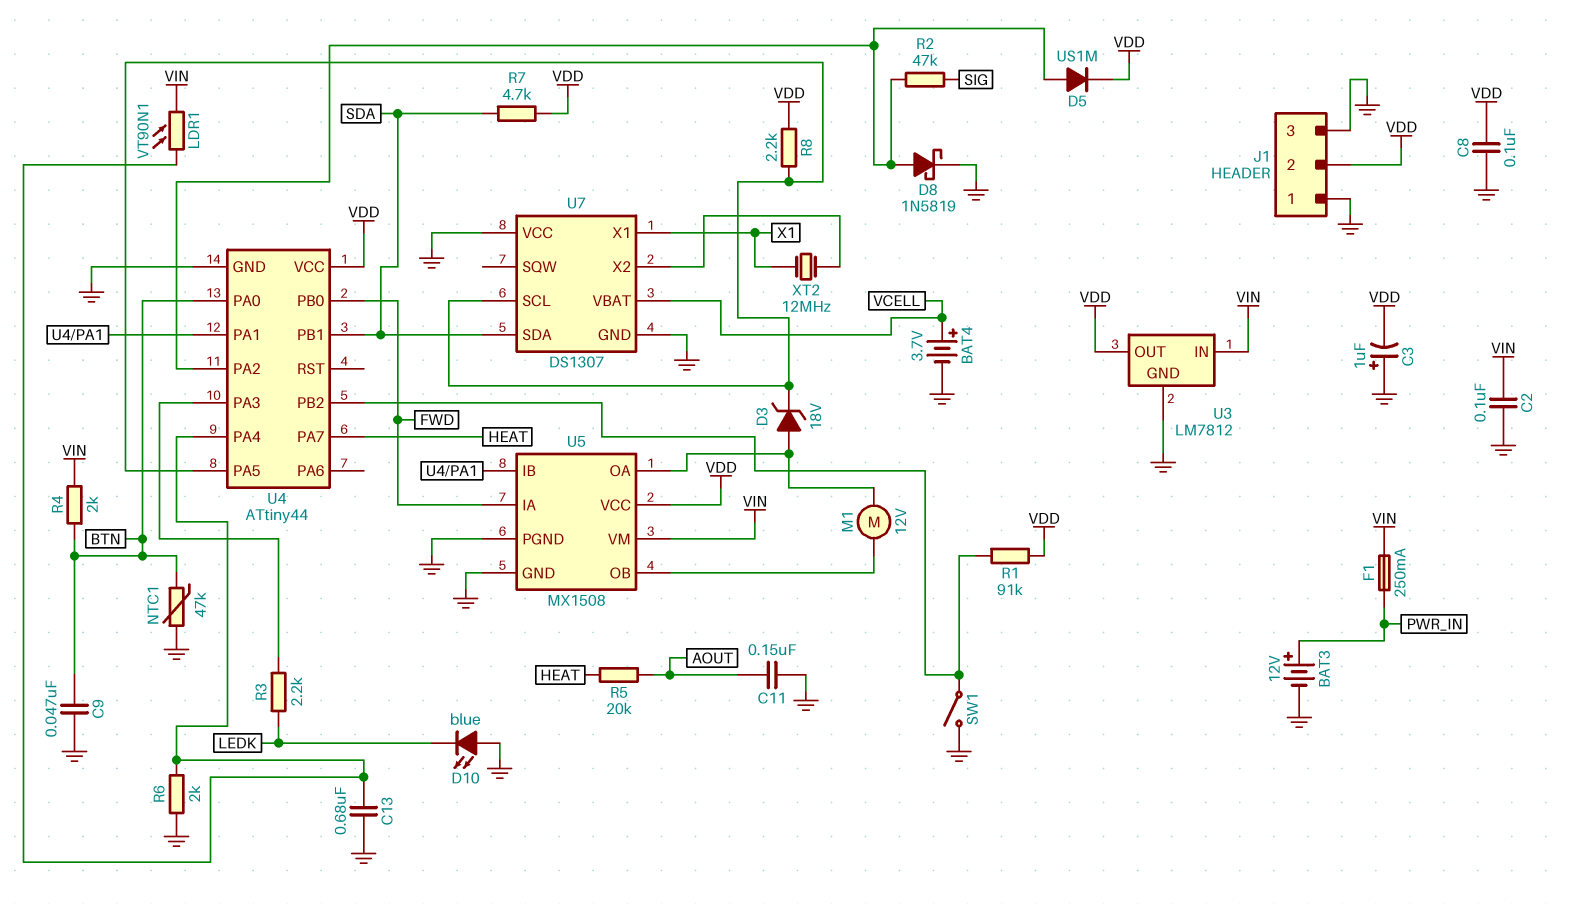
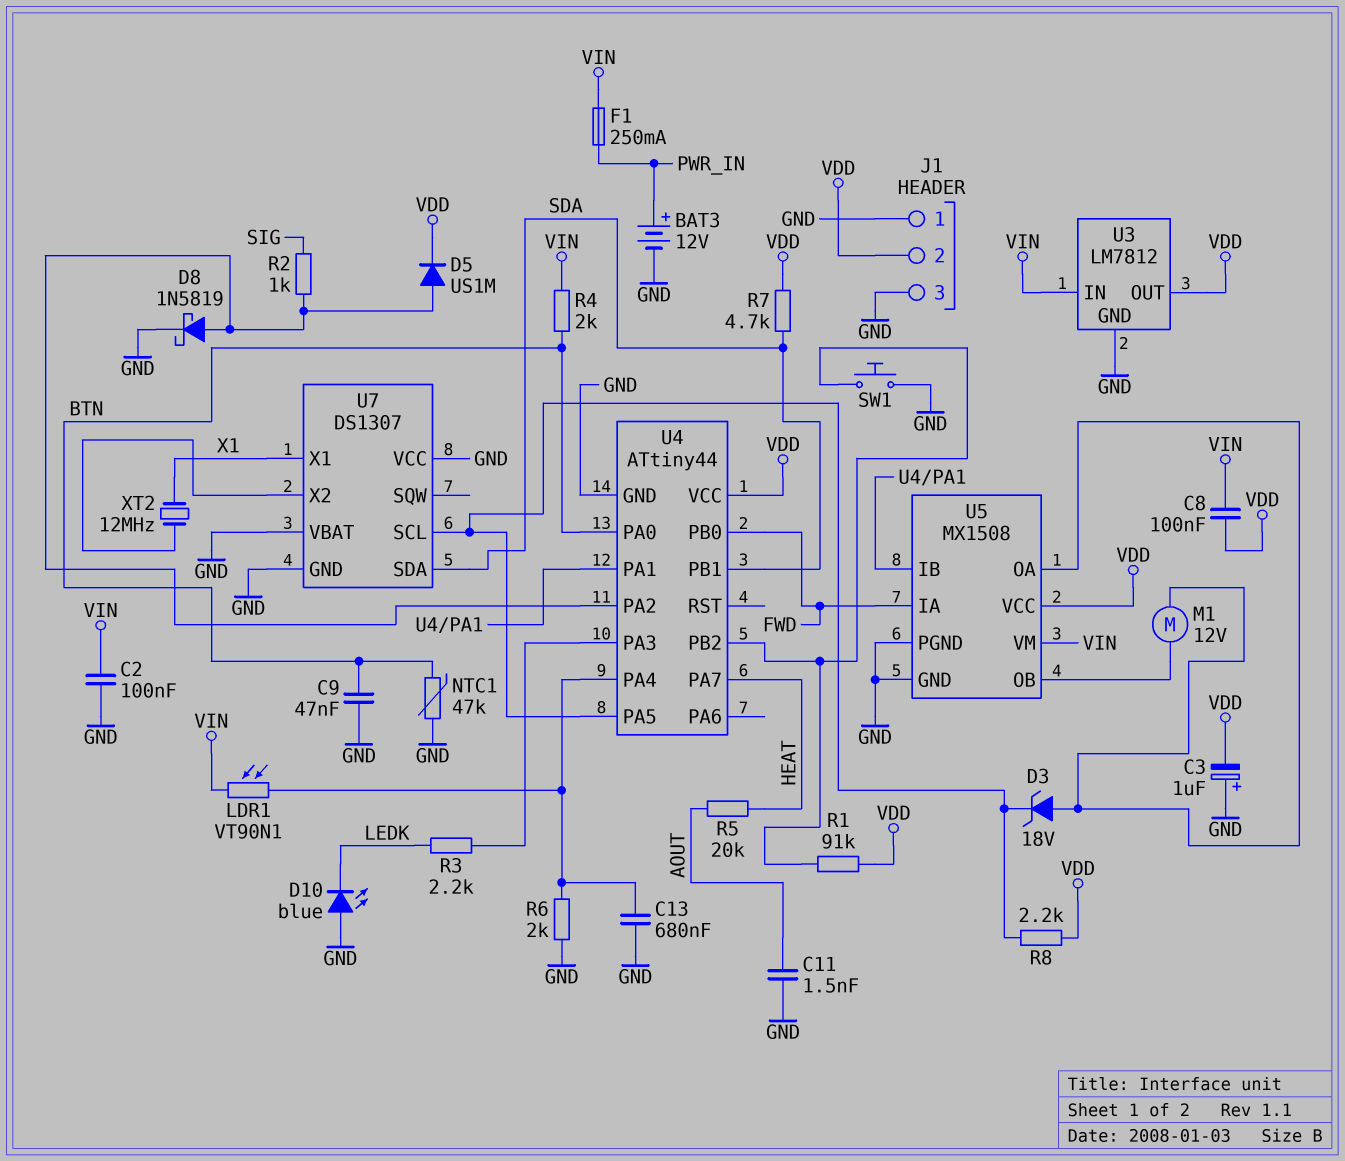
BAT4: 3.7V (plus VCELL, minus GND) -> none
C8: 100nF (GND, VDD) -> 100nF (VDD, VIN)
C11: 150nF (AOUT, GND) -> 1.5nF (AOUT, GND)
R2: 47k (SIG, U4/PA2) -> 1k (SIG, U4/PA2)
SW1: switch (GND, U4/PB2) -> button (GND, U4/PB2)
U7 pin VBAT: VCELL -> GND

